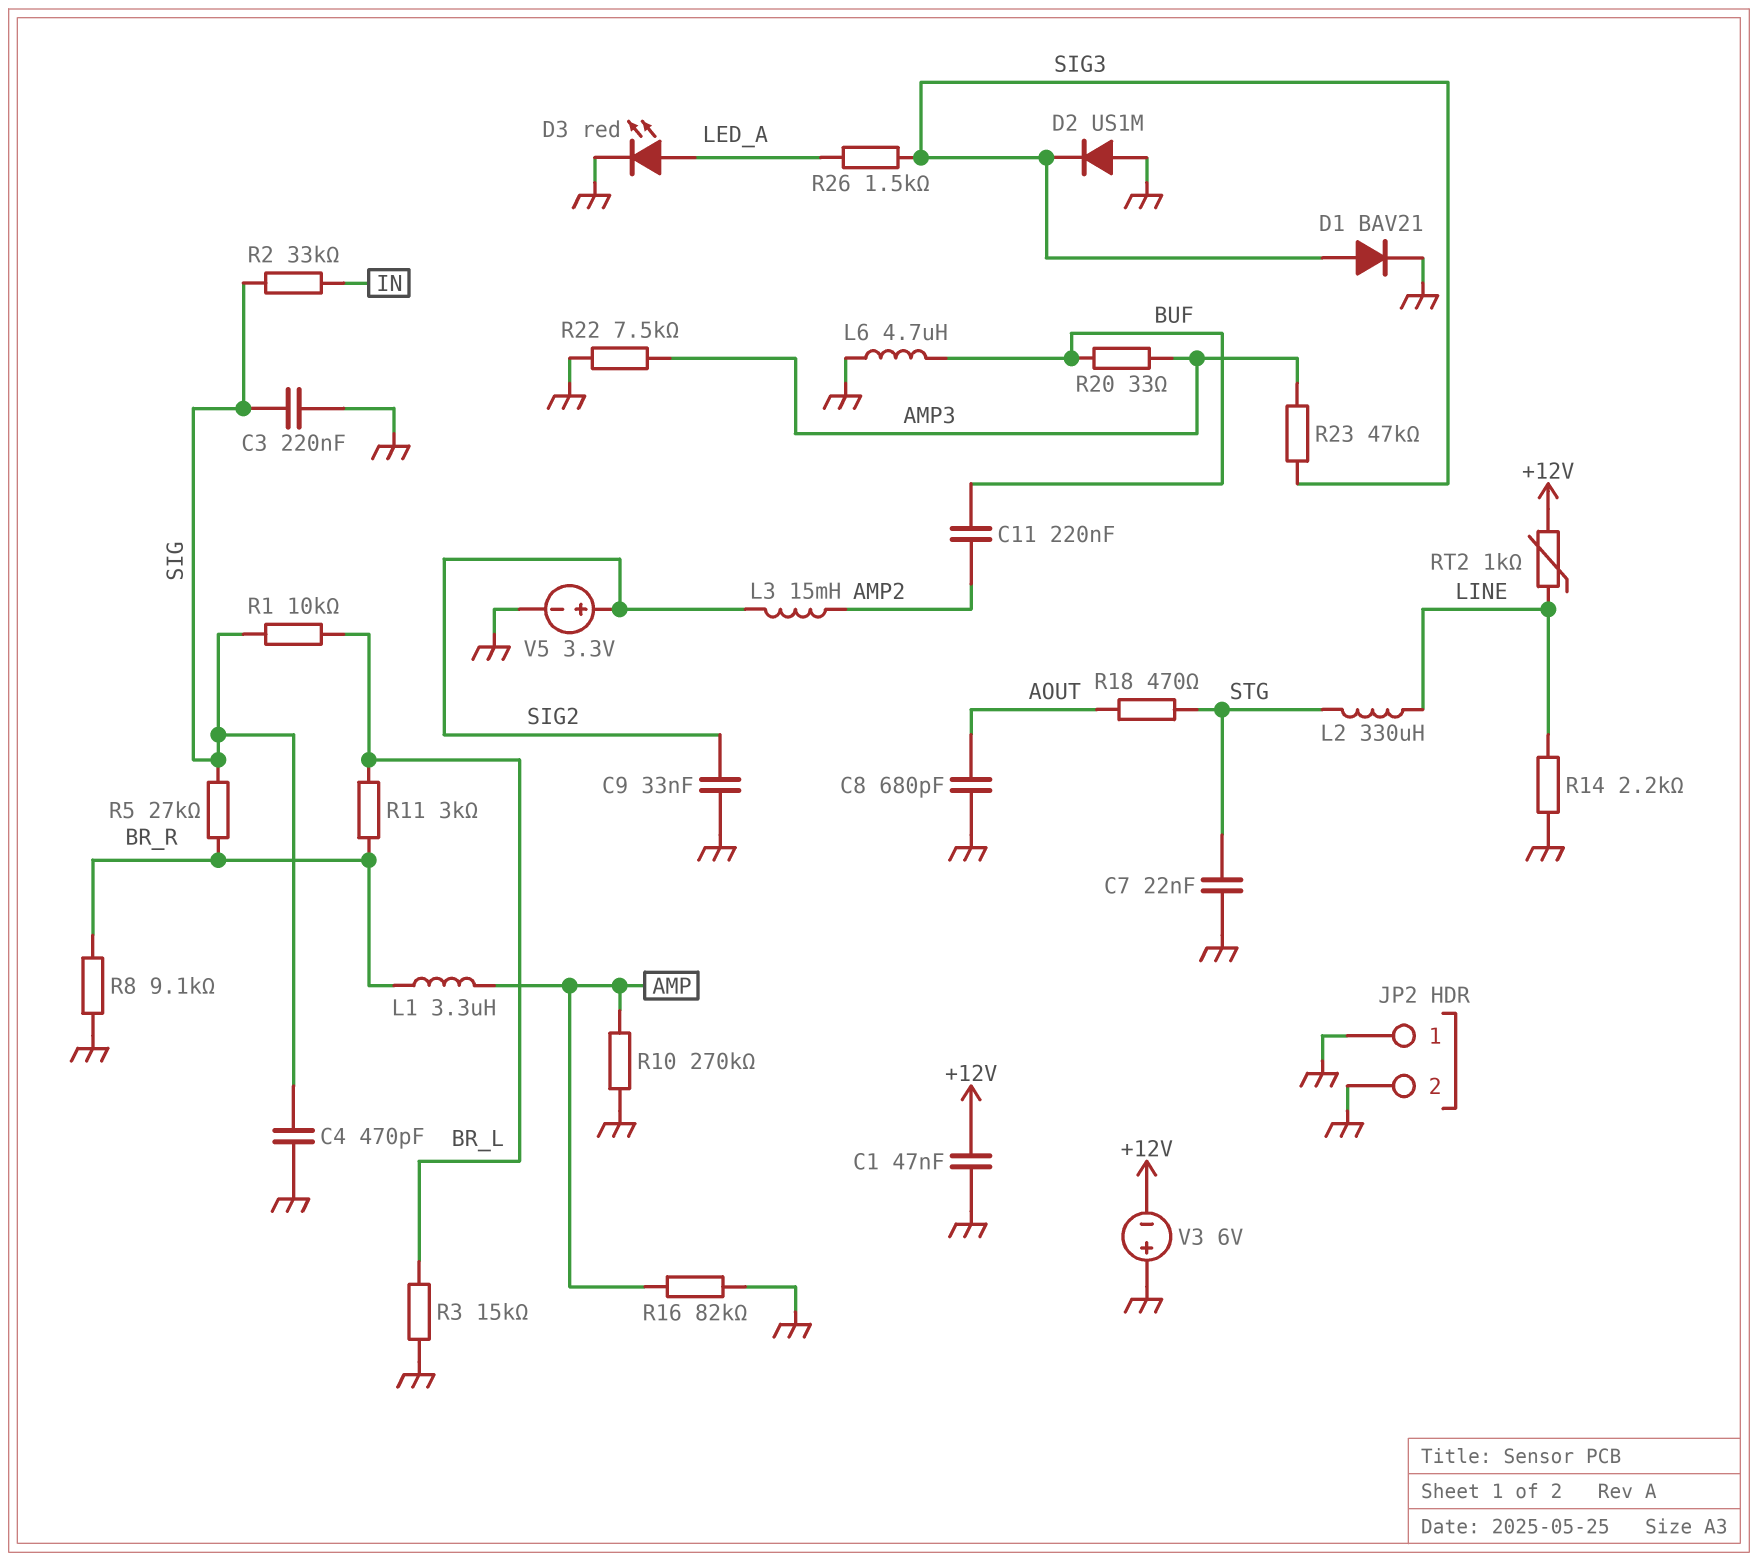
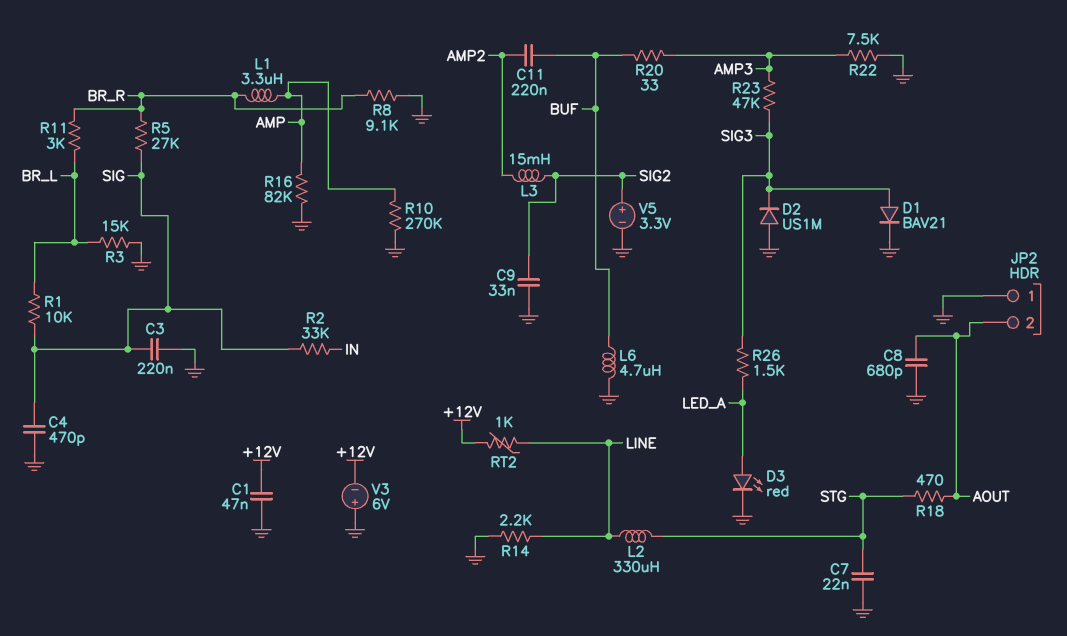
JP2 pin 2: GND -> AOUT

